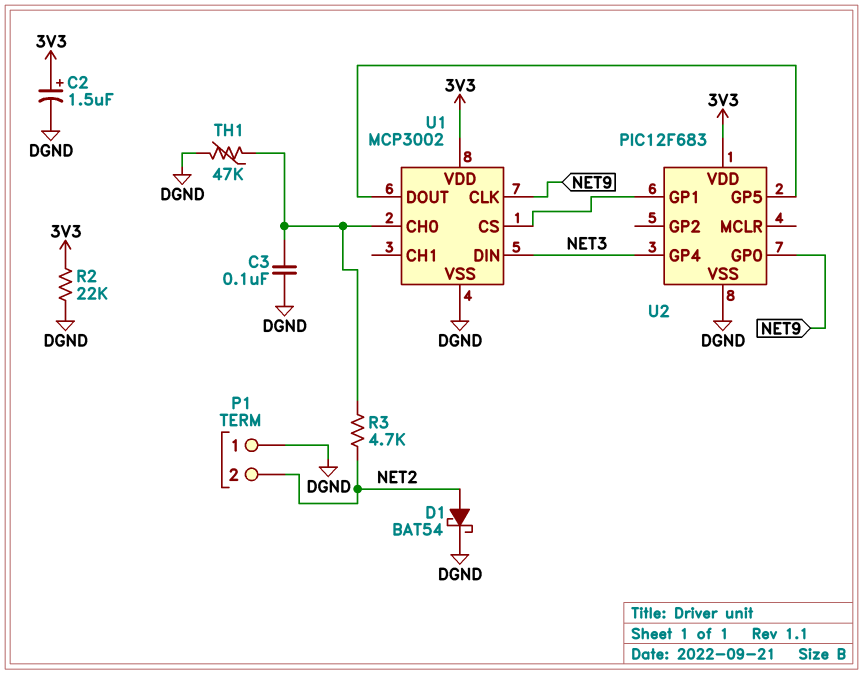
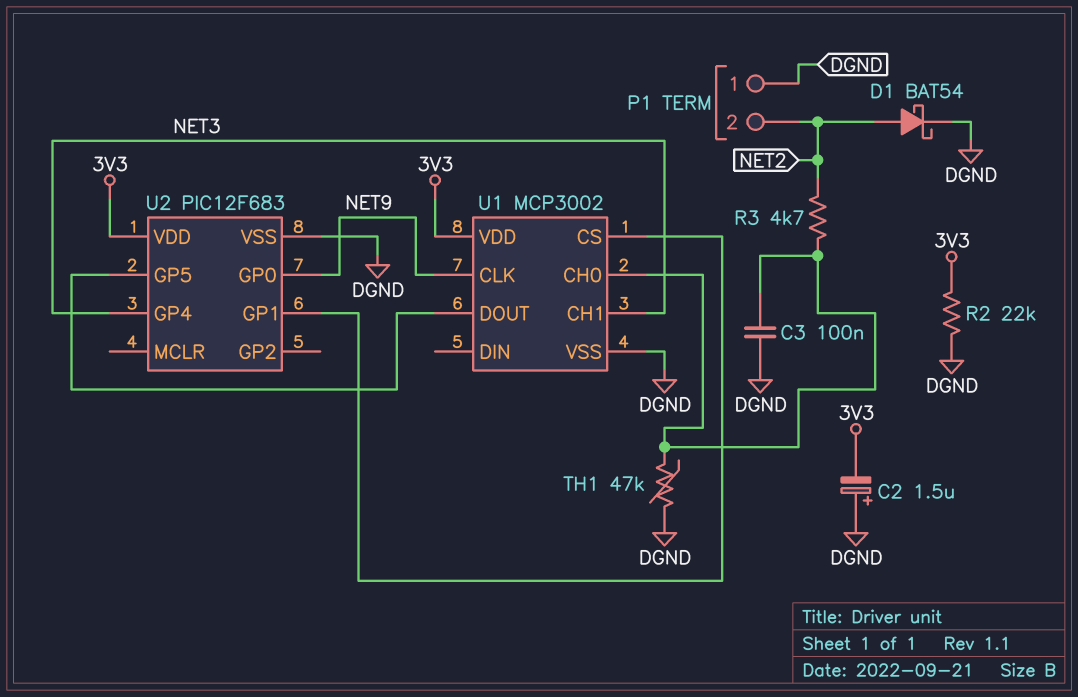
C2: 1.5uF (plus 3V3, minus DGND) -> 1.5uF (plus DGND, minus 3V3)
U1 pin CH1: none -> NET3
U1 pin DIN: NET3 -> none

